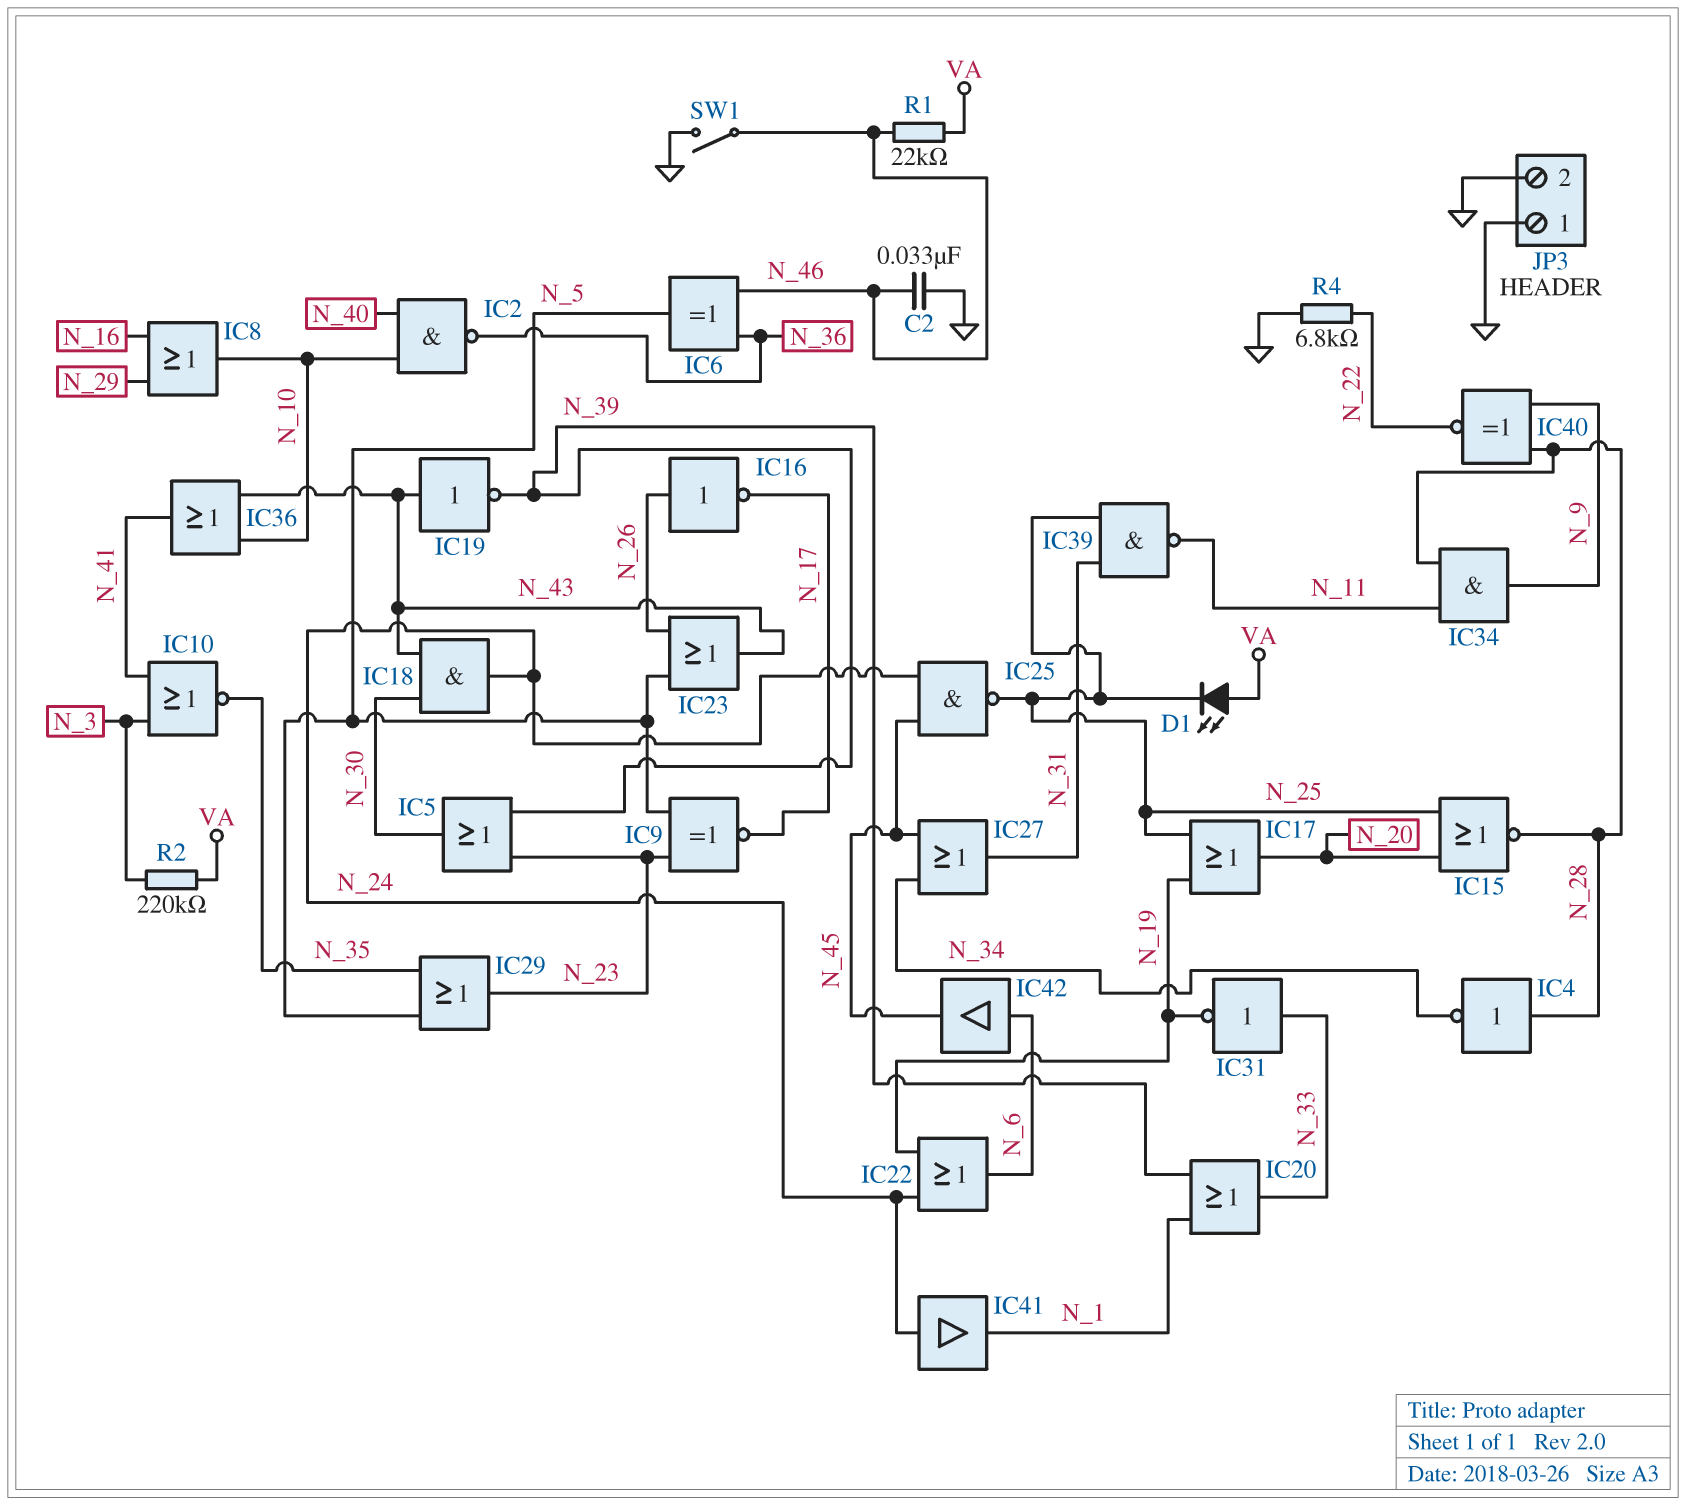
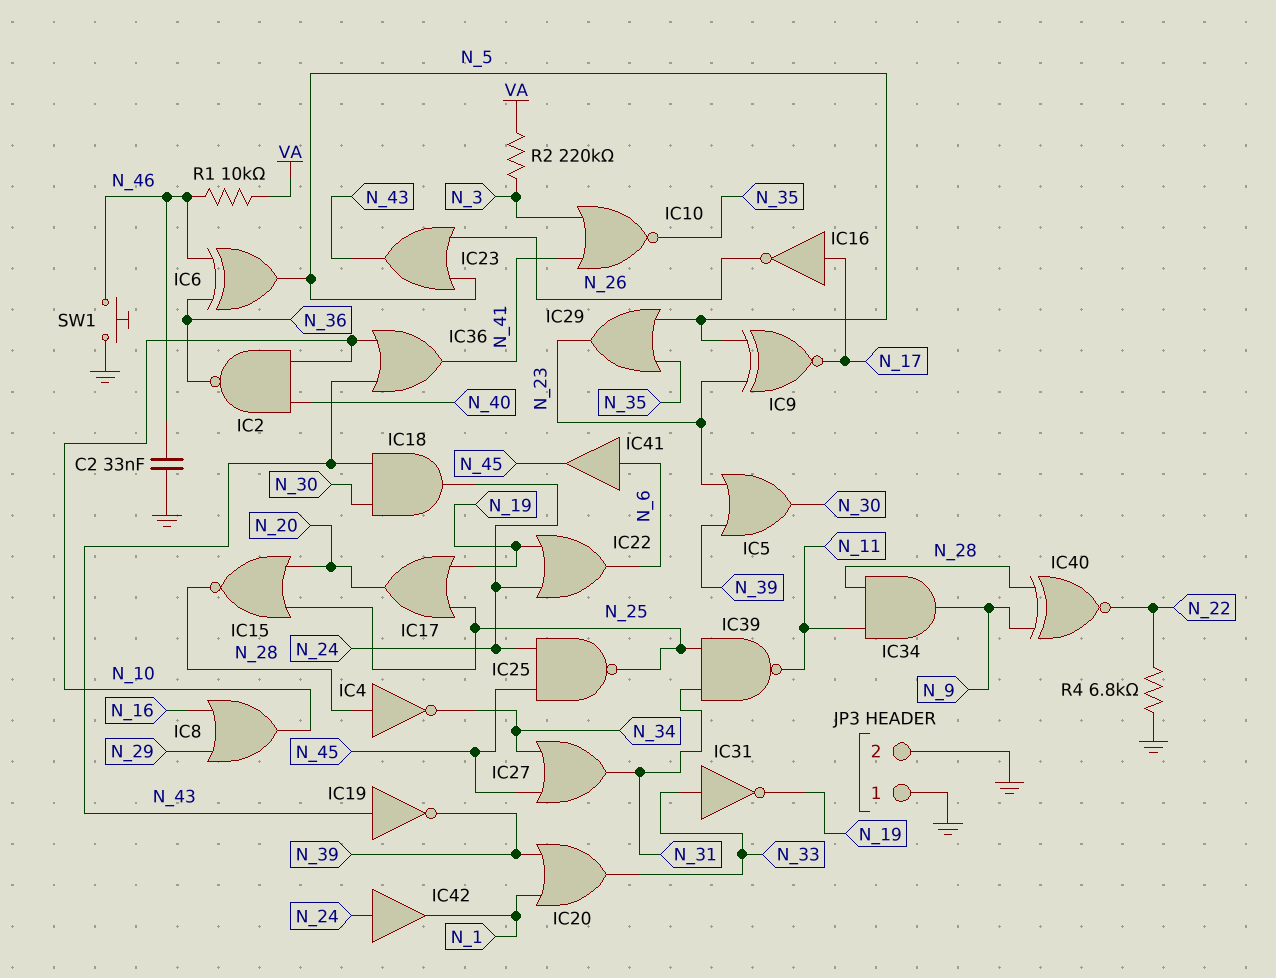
D1: LED (A VA, K N_25) -> none
IC16: NOT (in N_26, out N_17) -> NOT (in N_17, out N_26)
IC41: buffer (in N_24, out N_1) -> buffer (in N_6, out N_45)
IC42: buffer (in N_6, out N_45) -> buffer (in N_24, out N_1)
R1: 22k (N_46, VA) -> 10k (N_46, VA)
SW1: switch (GND, N_46) -> button (GND, N_46)

